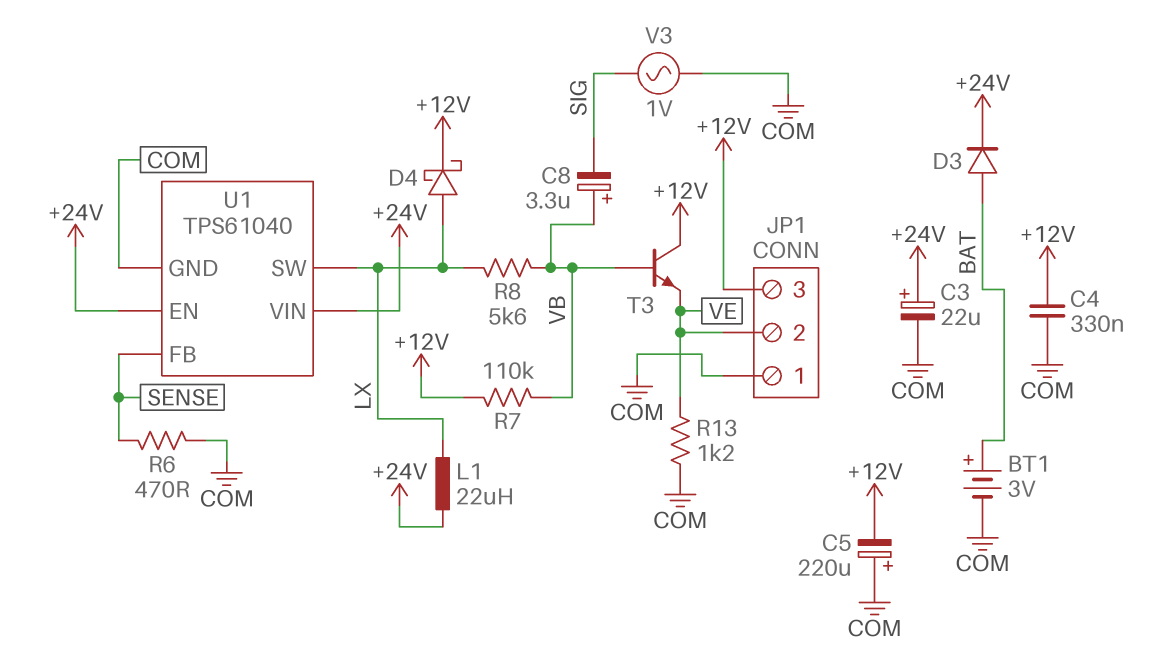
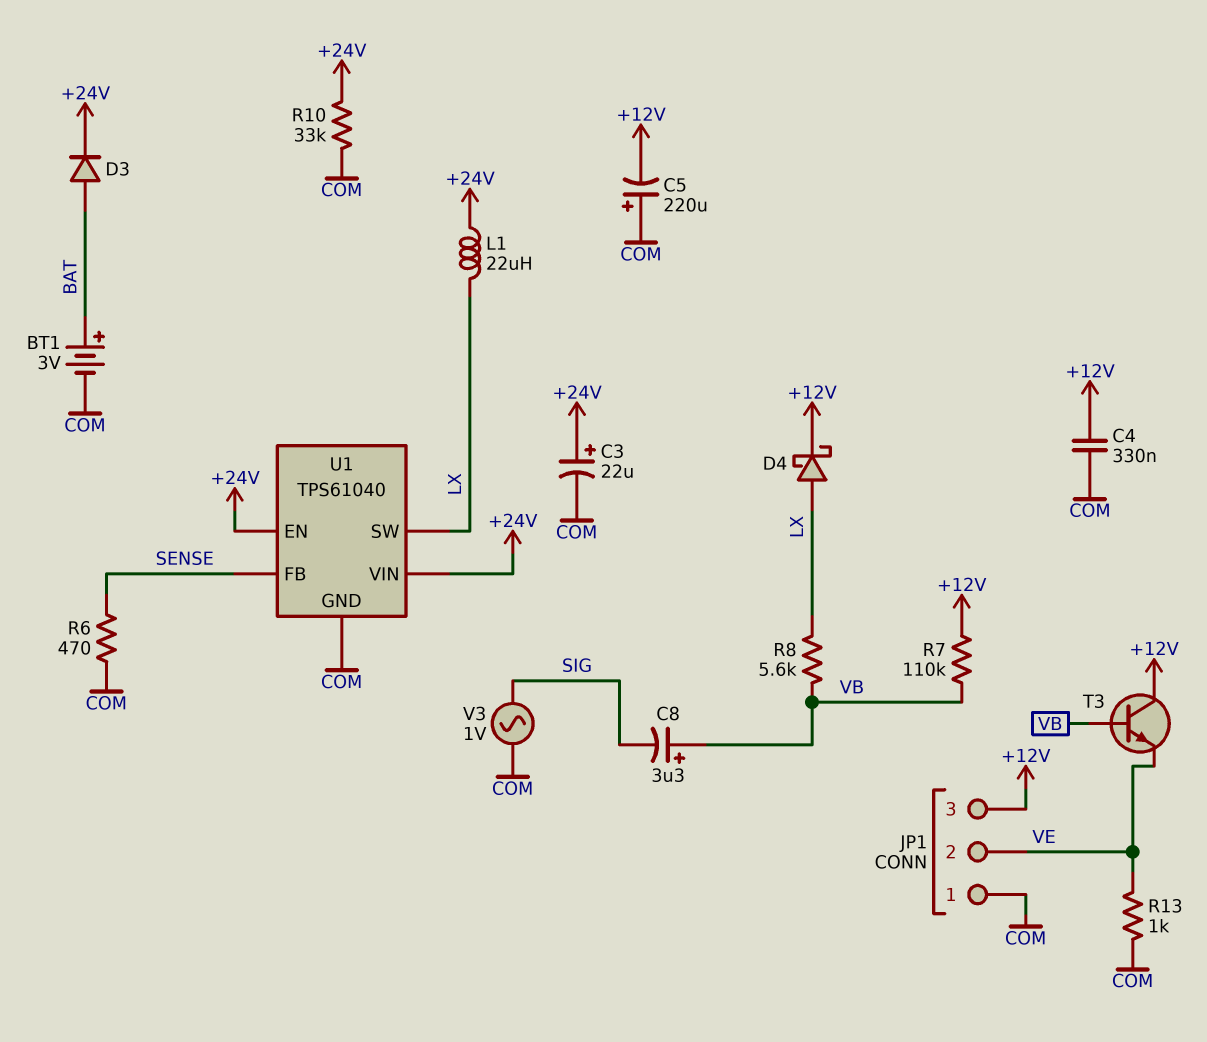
R10: none -> 33k (+24V, COM)
R13: 1.2k (COM, VE) -> 1k (COM, VE)

